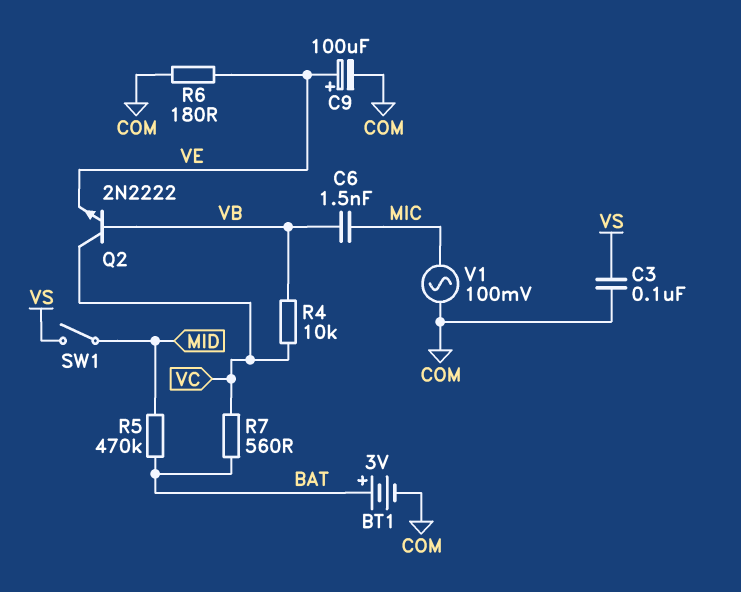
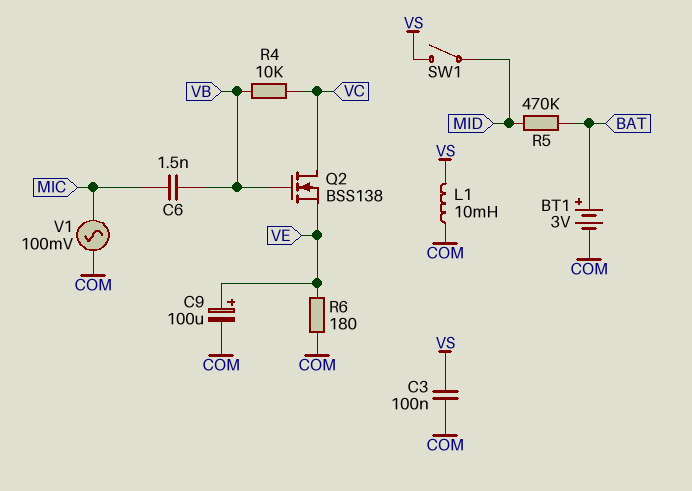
L1: none -> 10mH (COM, VS)
Q2: NPN 2N2222 (B VB, C VC, E VE) -> NMOS BSS138 (G VB, D VC, S VE)
R7: 560 (BAT, VC) -> none

